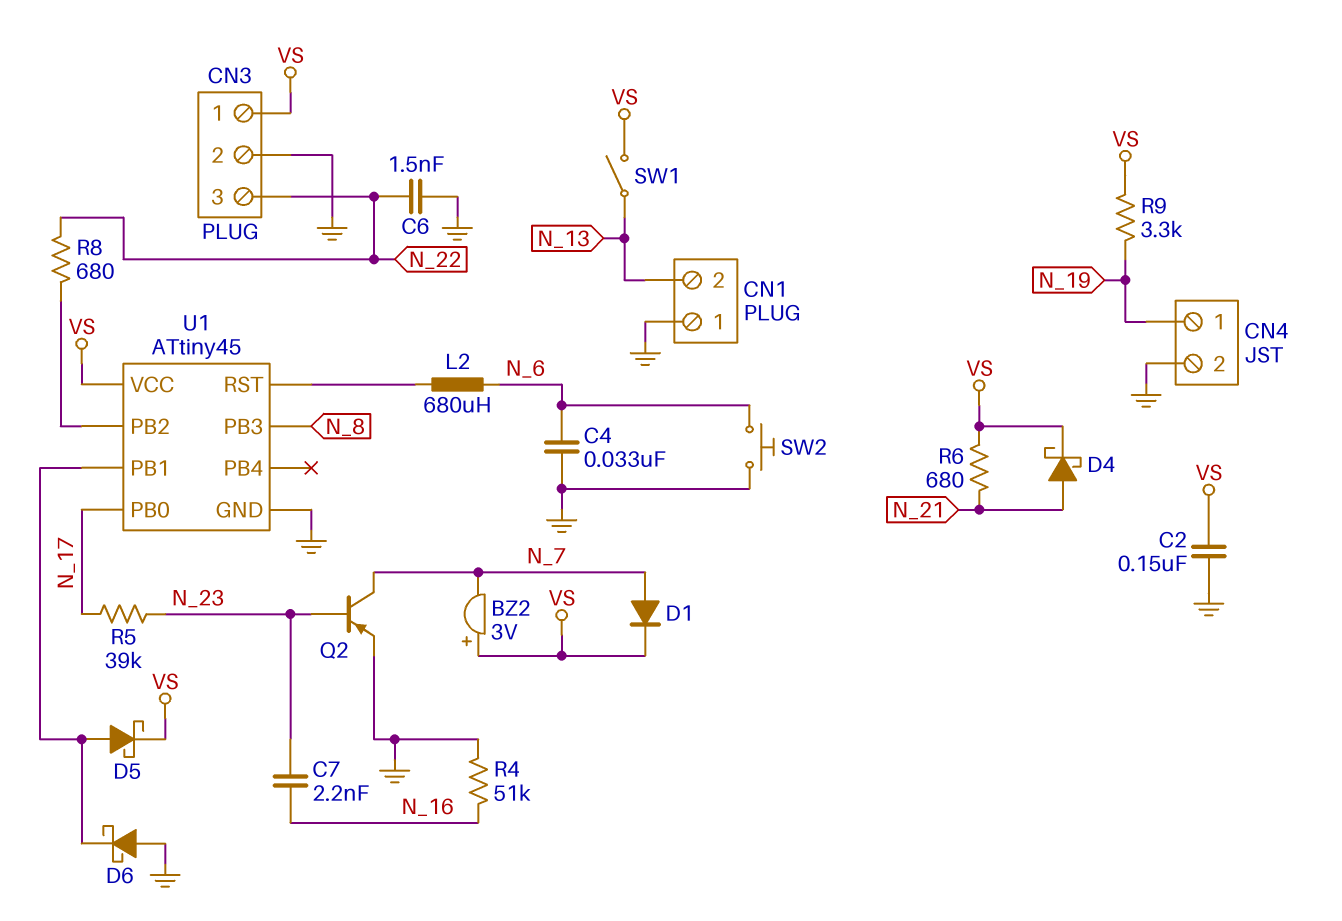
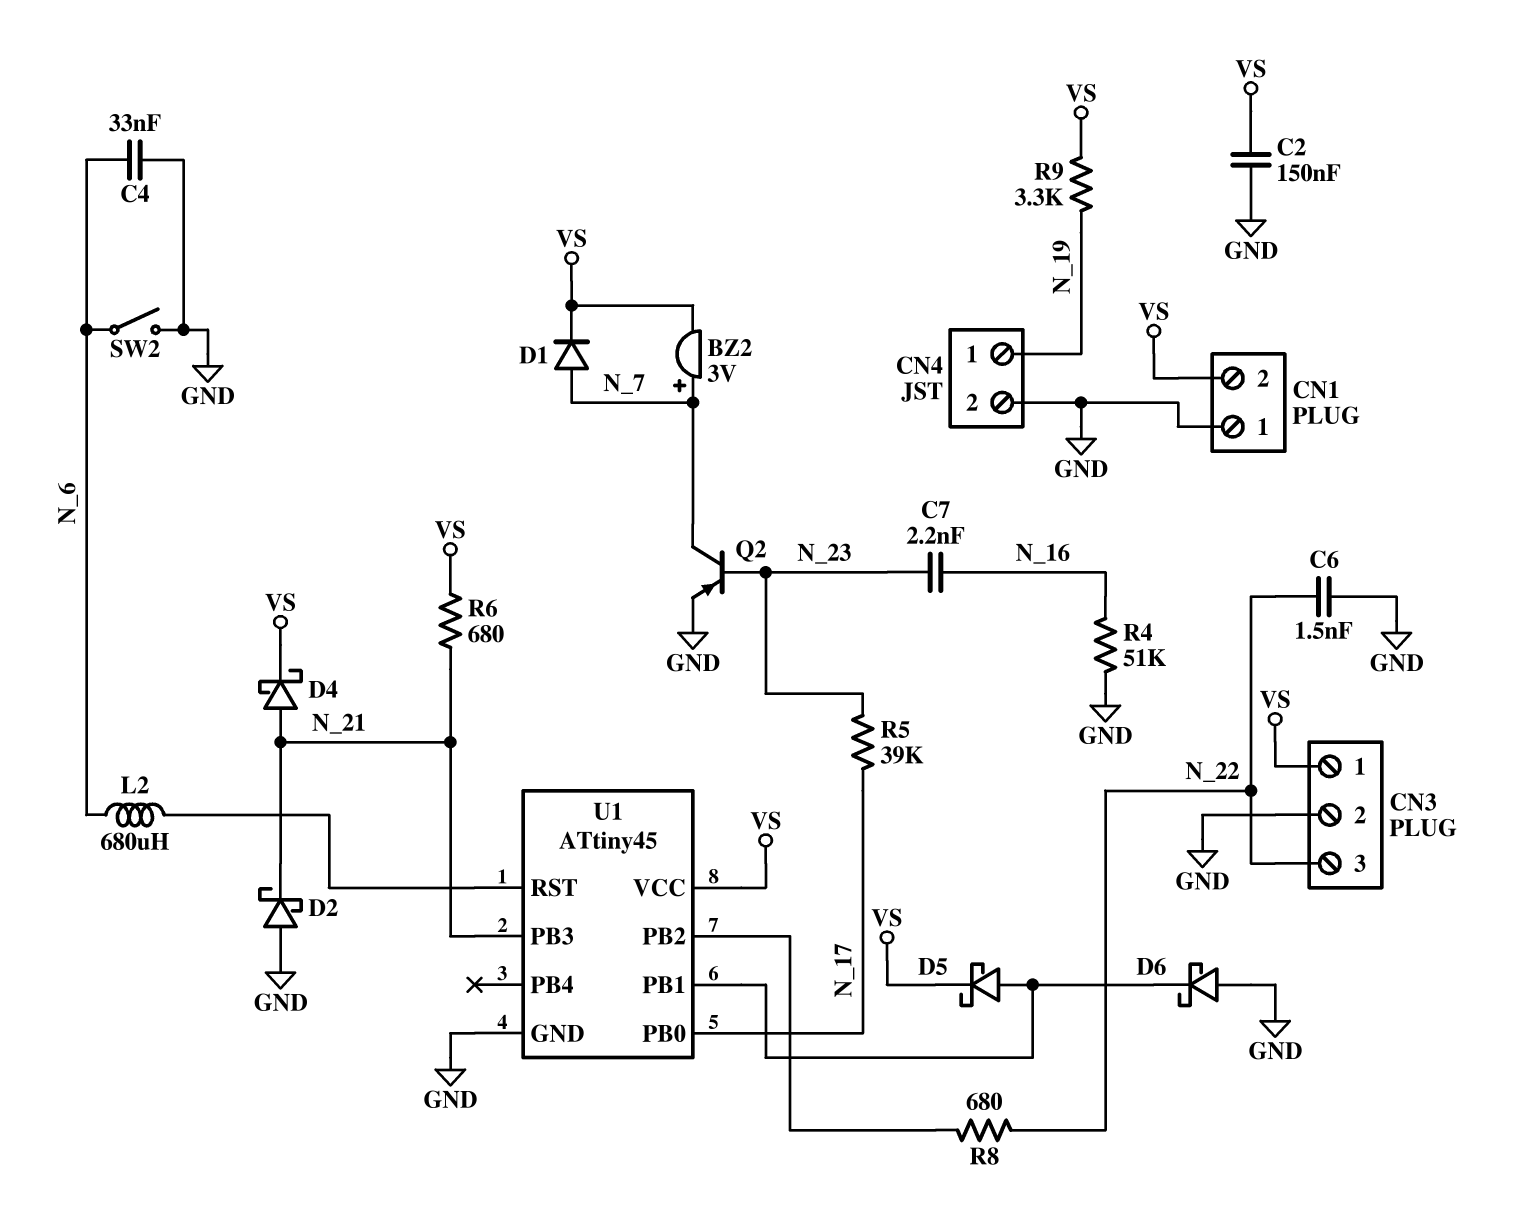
BZ2: buzzer 3V (plus VS, minus N_7) -> buzzer 3V (plus N_7, minus VS)
CN1 pin 2: N_13 -> VS
D2: none -> schottky (A GND, K N_21)
SW1: switch (N_13, VS) -> none
SW2: button (GND, N_6) -> switch (GND, N_6)
U1 pin PB3: N_8 -> N_21

